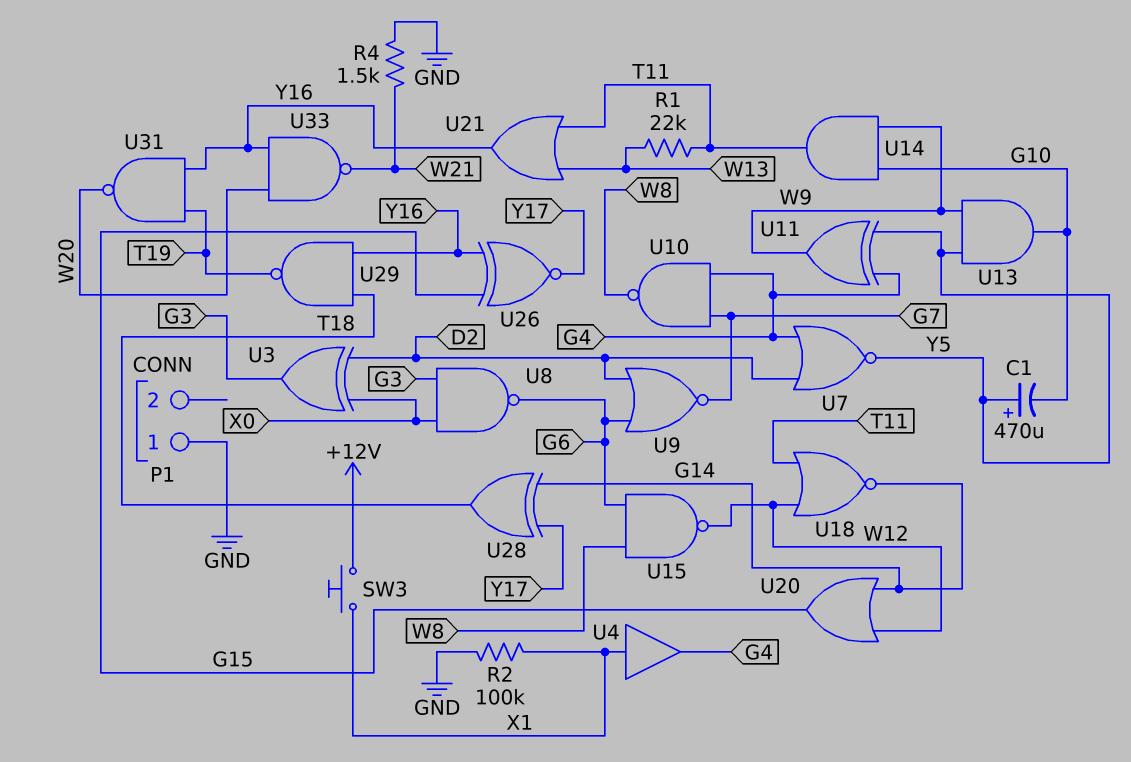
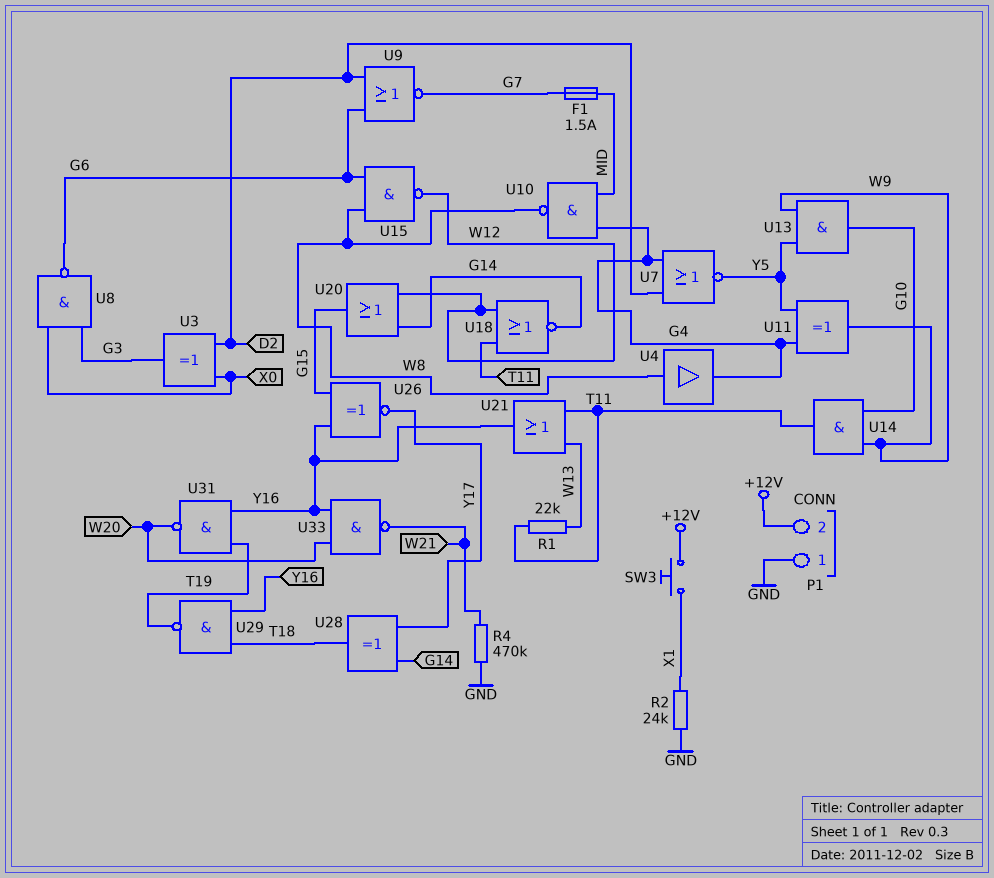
C1: 470uF (plus Y5, minus G10) -> none
F1: none -> 1.5A (G7, MID)
P1 pin 2: none -> +12V
R2: 100k (GND, X1) -> 24k (GND, X1)
R4: 1.5k (GND, W21) -> 470k (GND, W21)
U4: buffer (in X1, out G4) -> buffer (in W8, out G4)
U10: NAND (in G4, in G7, out W8) -> NAND (in G4, in MID, out W8)

